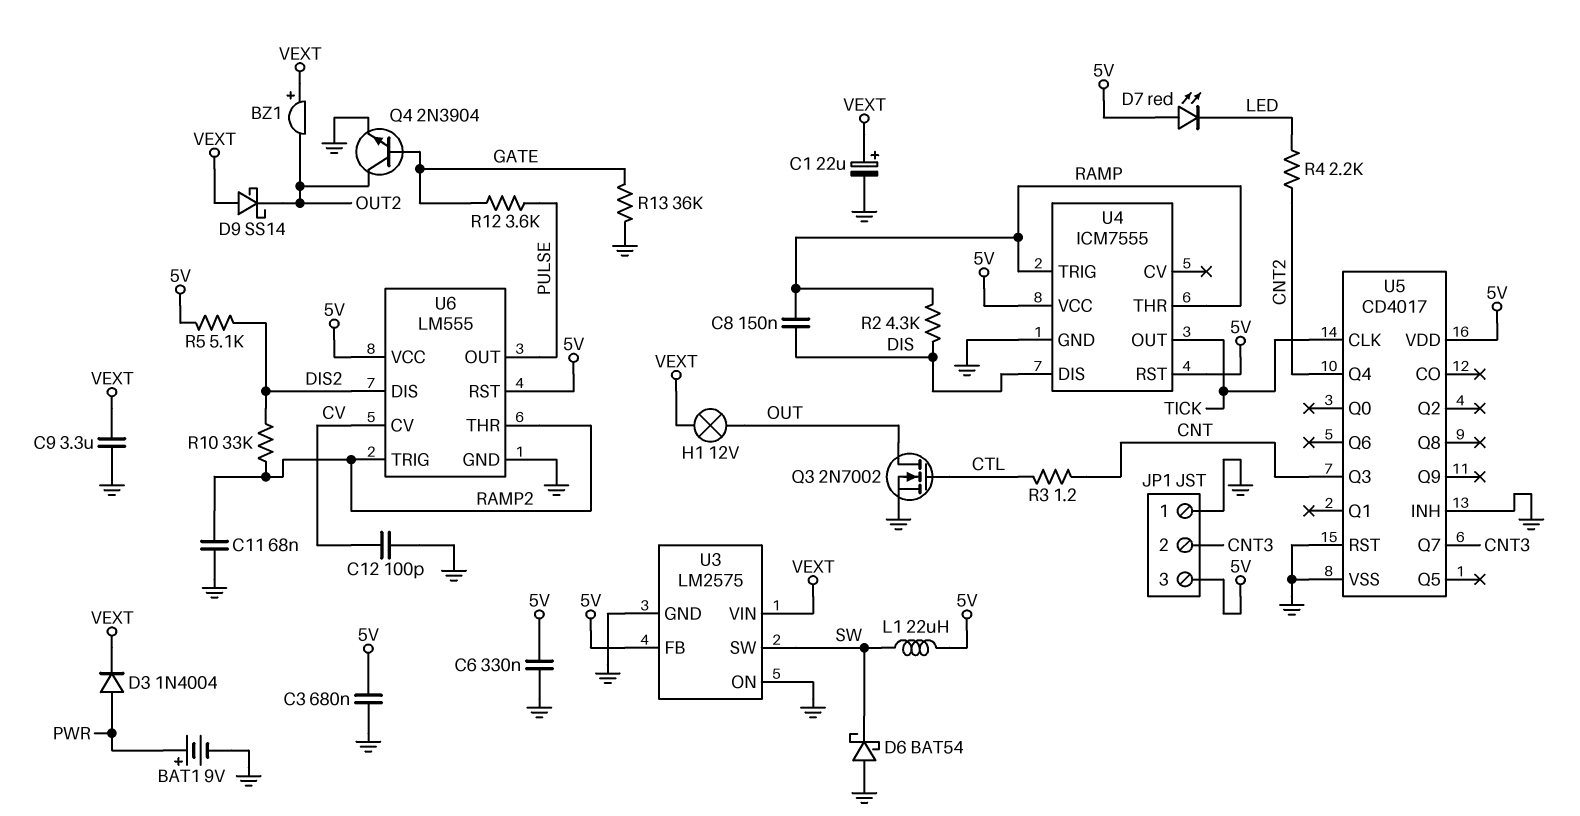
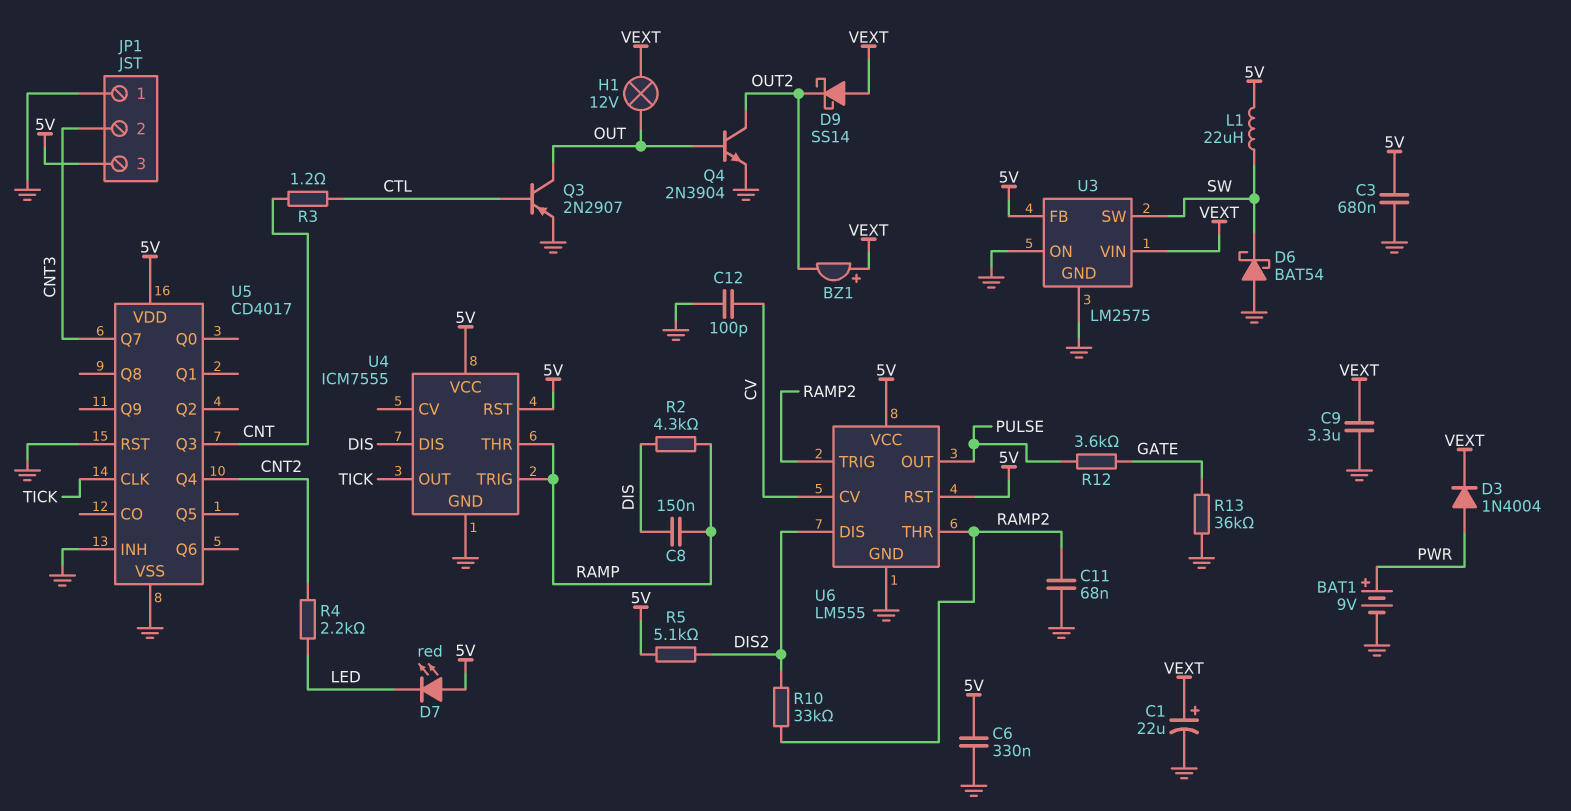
Q3: NMOS 2N7002 (G CTL, D OUT, S GND) -> PNP 2N2907 (B CTL, C OUT, E GND)
Q4: NPN 2N3904 (B GATE, C OUT2, E GND) -> NPN 2N3904 (B OUT, C OUT2, E GND)

